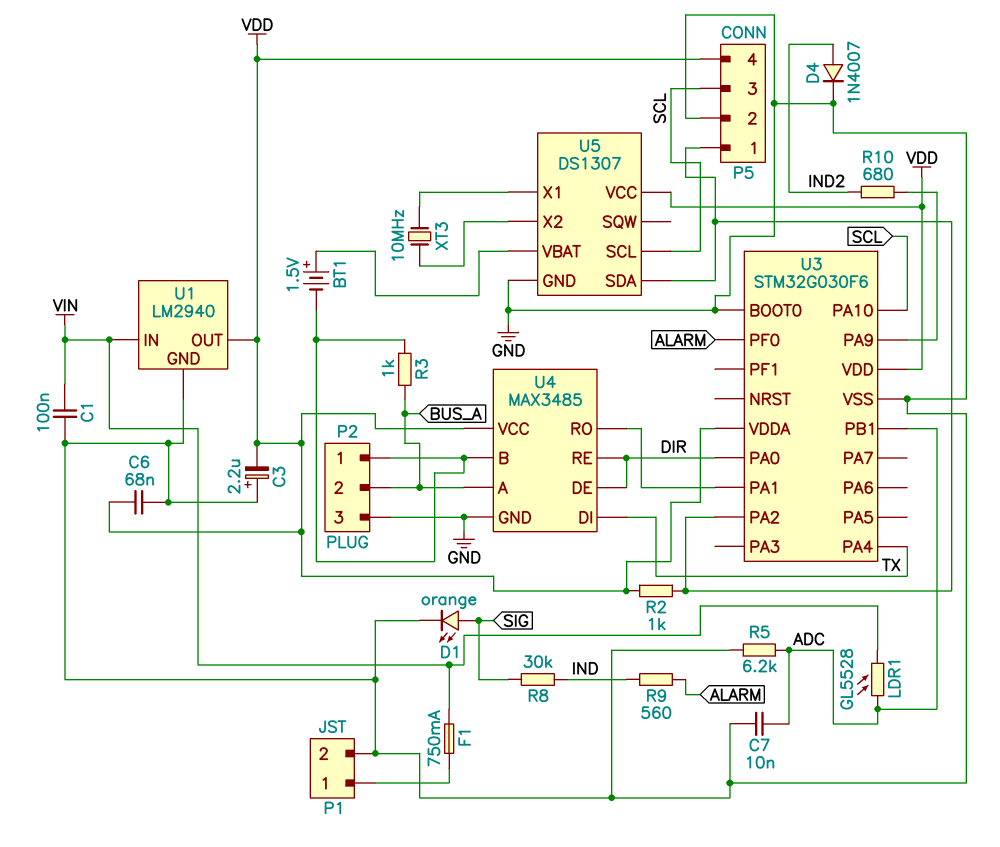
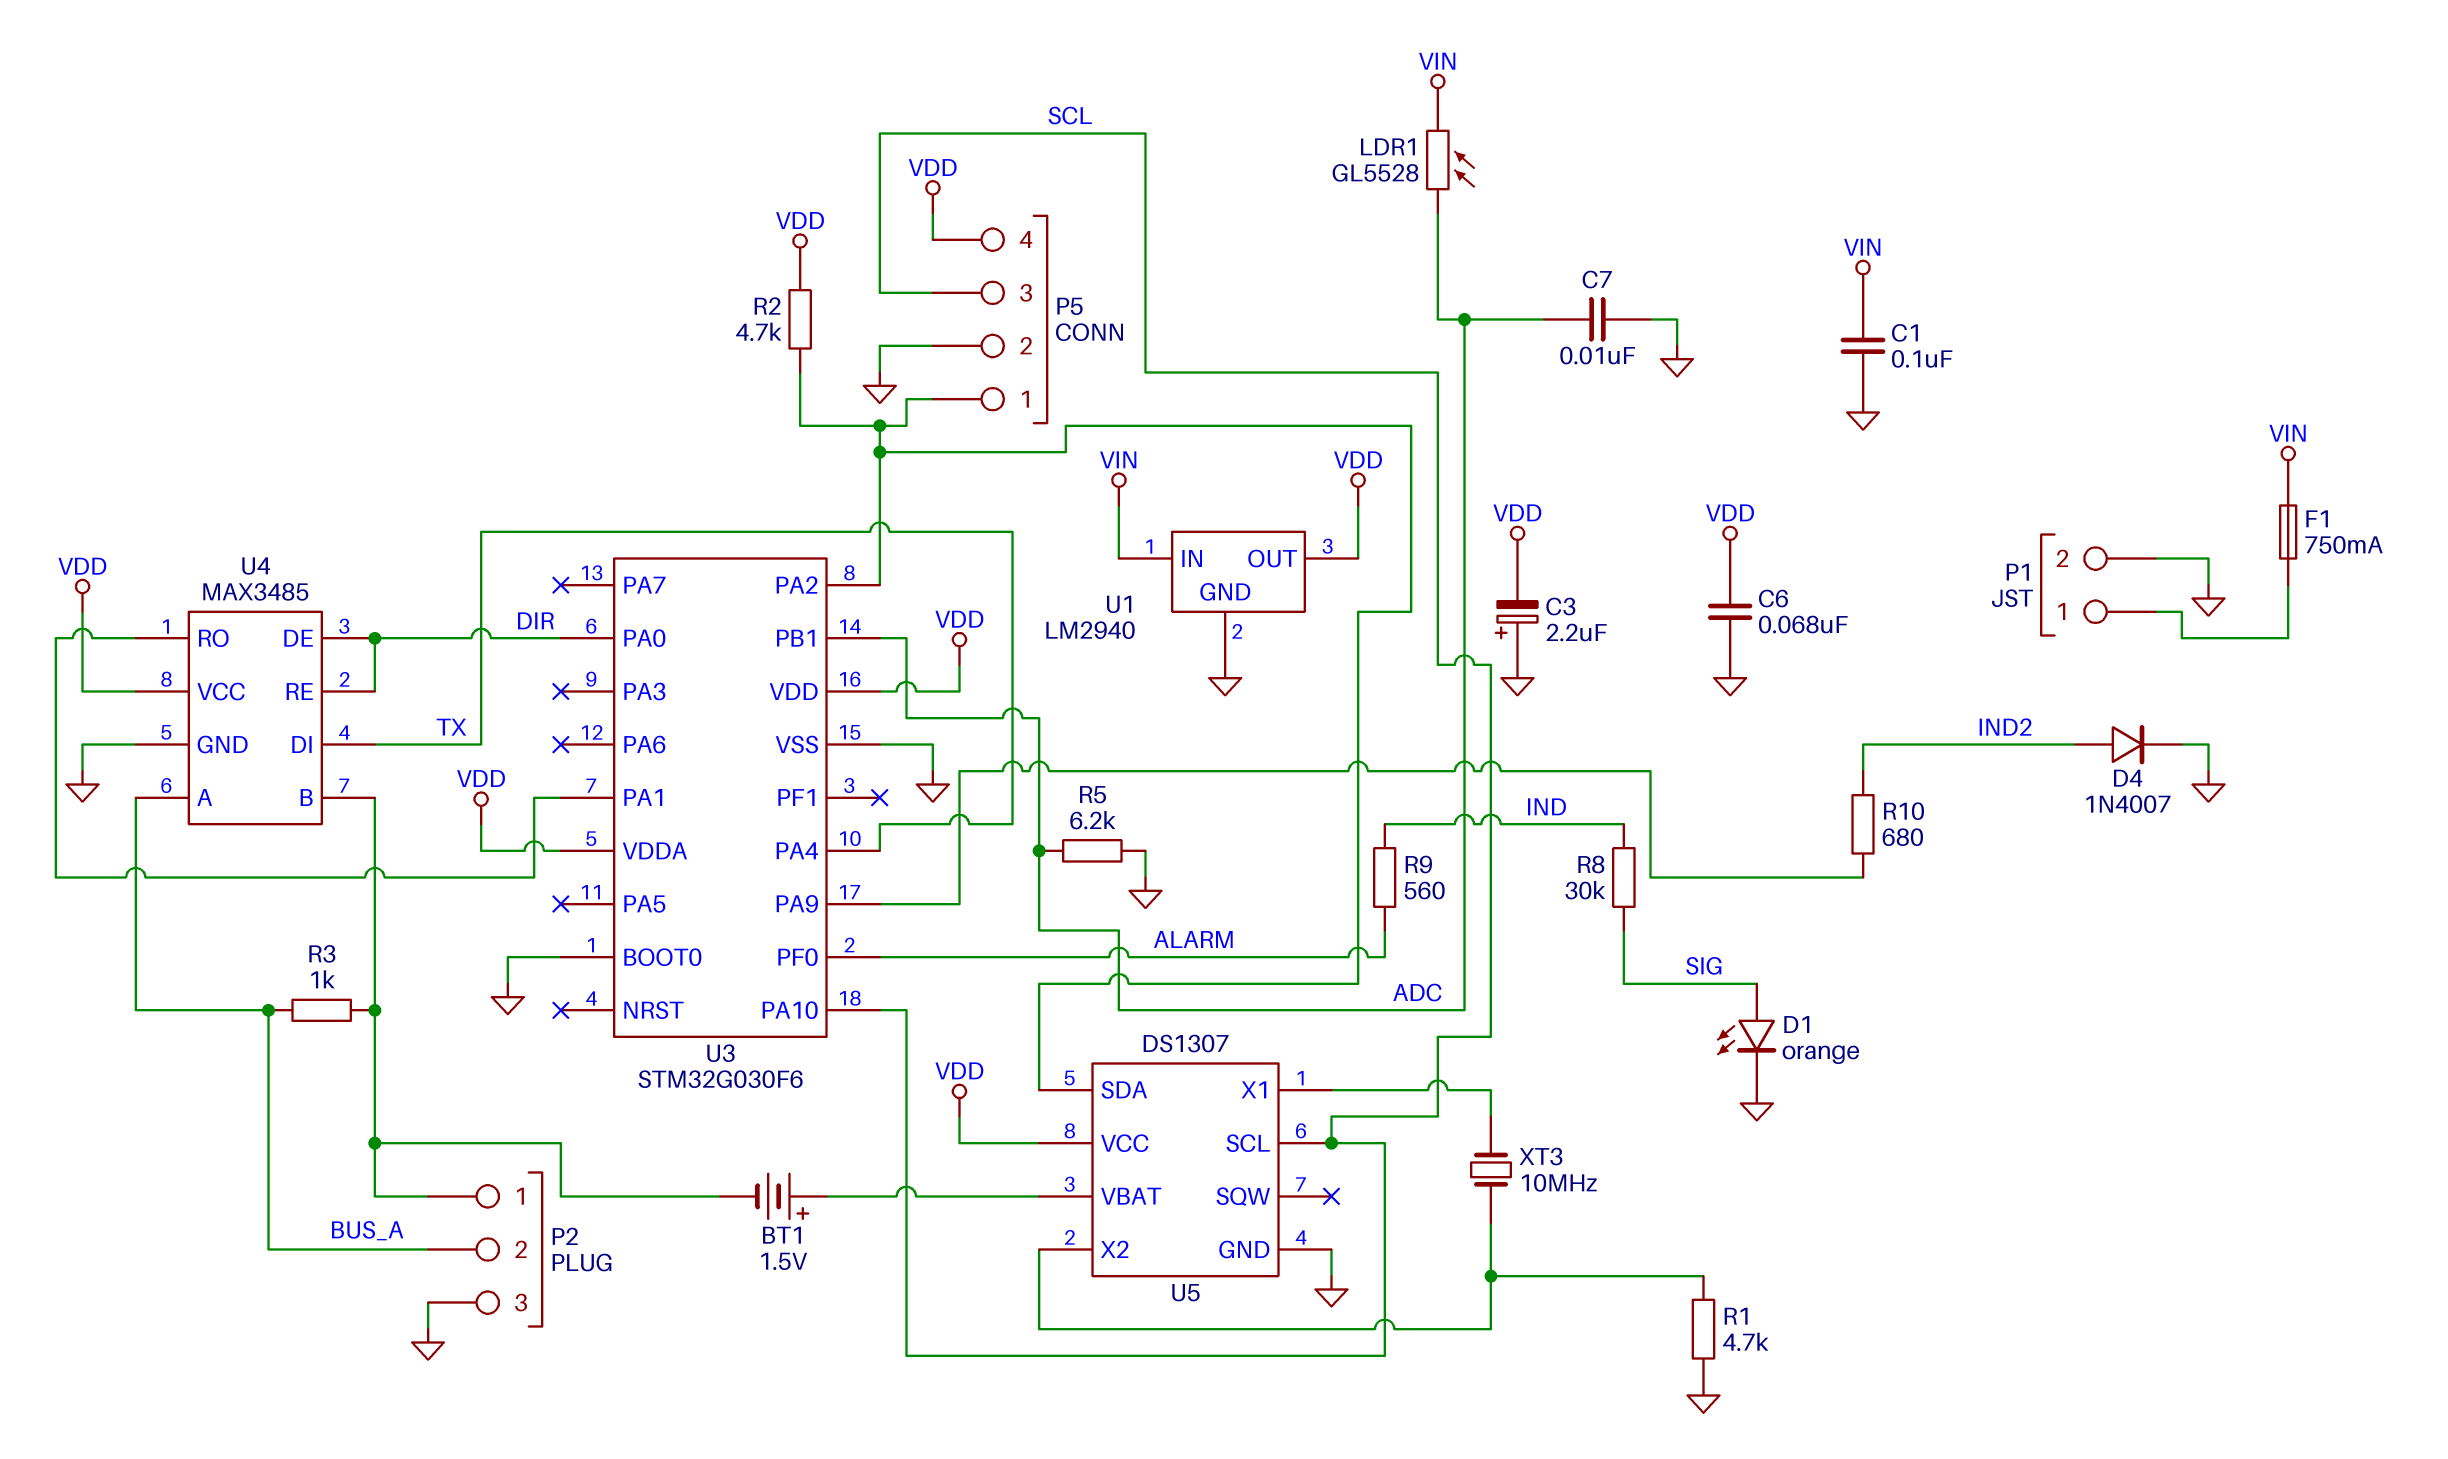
R1: none -> 4.7k (GND, U5/X2)
R2: 1k (P5/1, VDD) -> 4.7k (P5/1, VDD)

